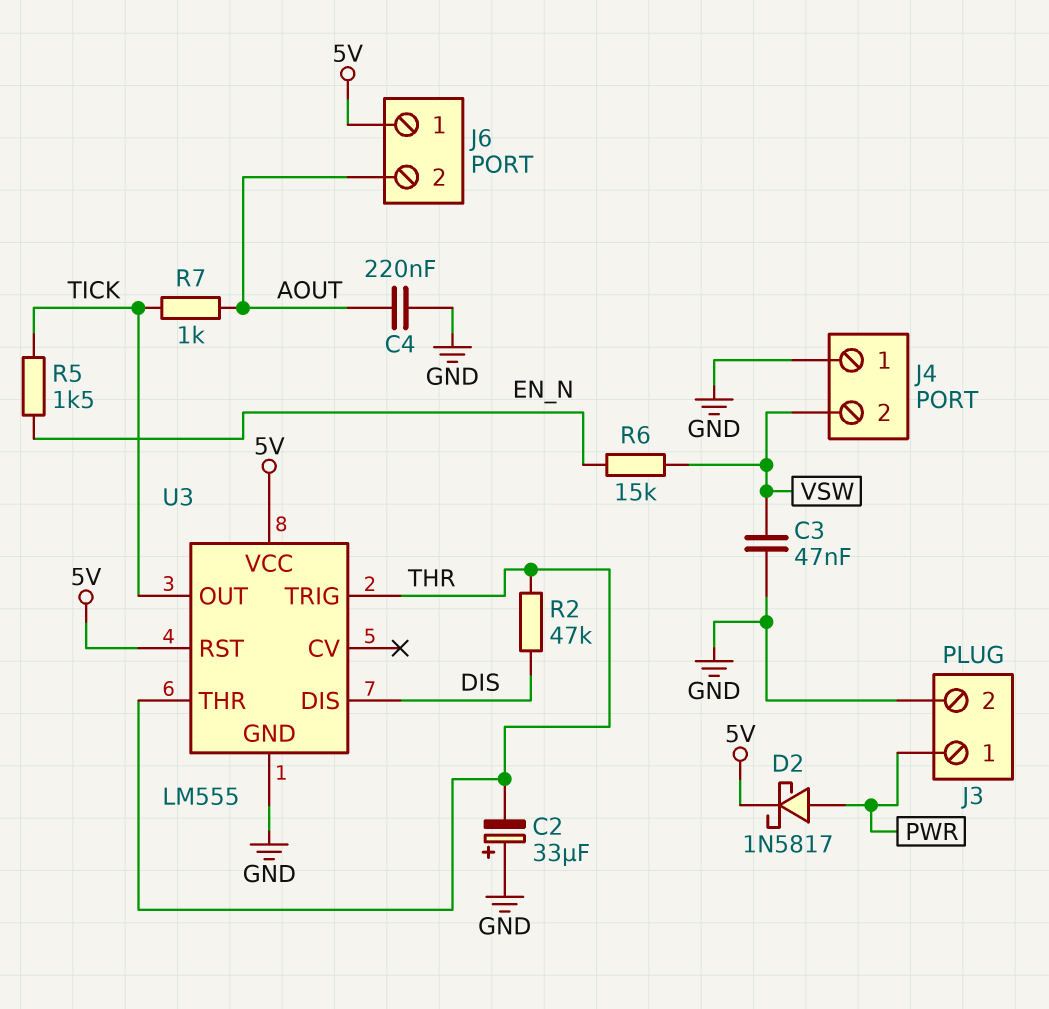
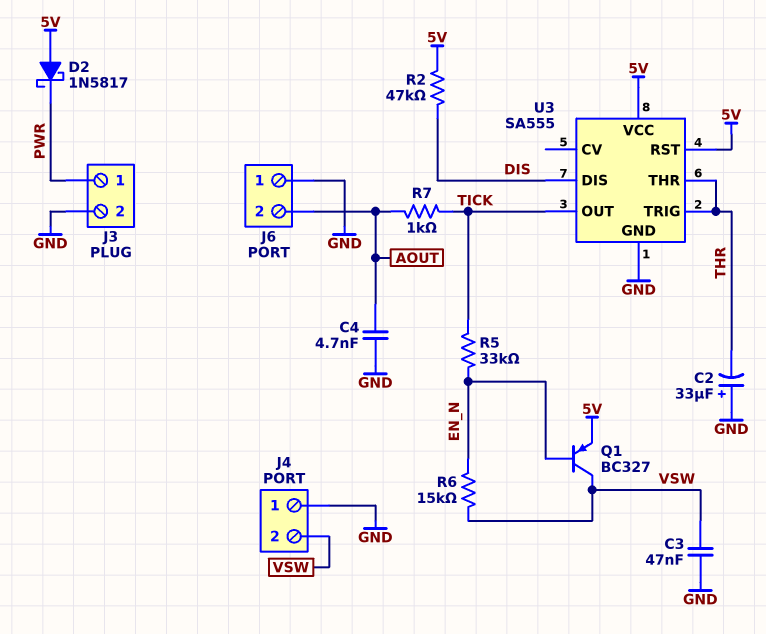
C4: 220nF (AOUT, GND) -> 4.7nF (AOUT, GND)
D2: schottky 1N5817 (A PWR, K 5V) -> schottky 1N5817 (A 5V, K PWR)
J6 pin 1: 5V -> GND
Q1: none -> PNP BC327 (B EN_N, C VSW, E 5V)
R2: 47k (DIS, THR) -> 47k (5V, DIS)
R5: 1.5k (EN_N, TICK) -> 33k (EN_N, TICK)
U3: LM555 -> SA555

